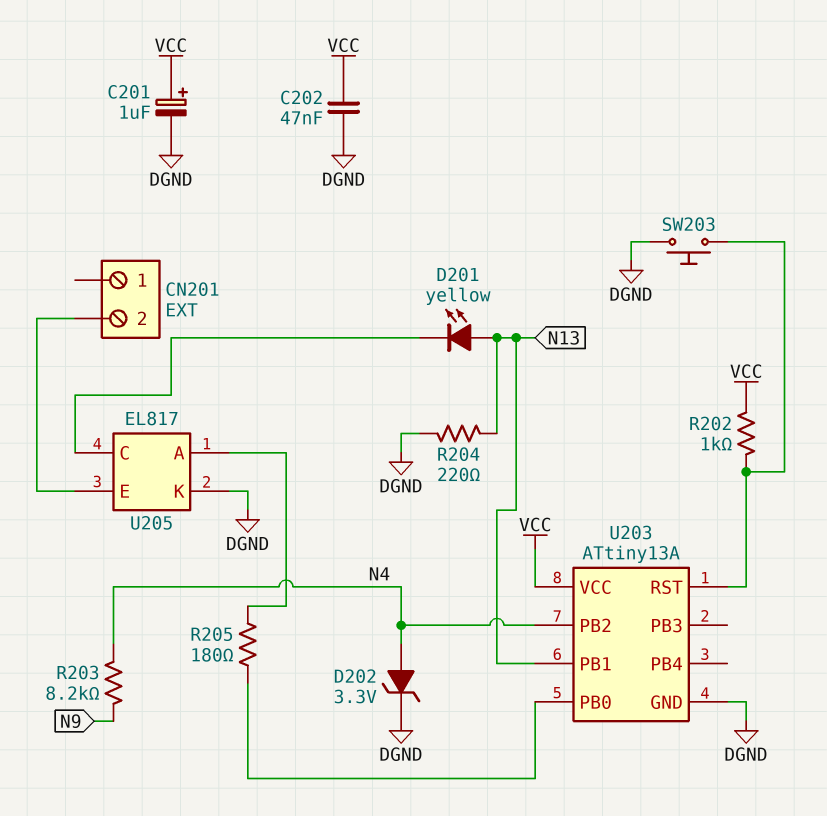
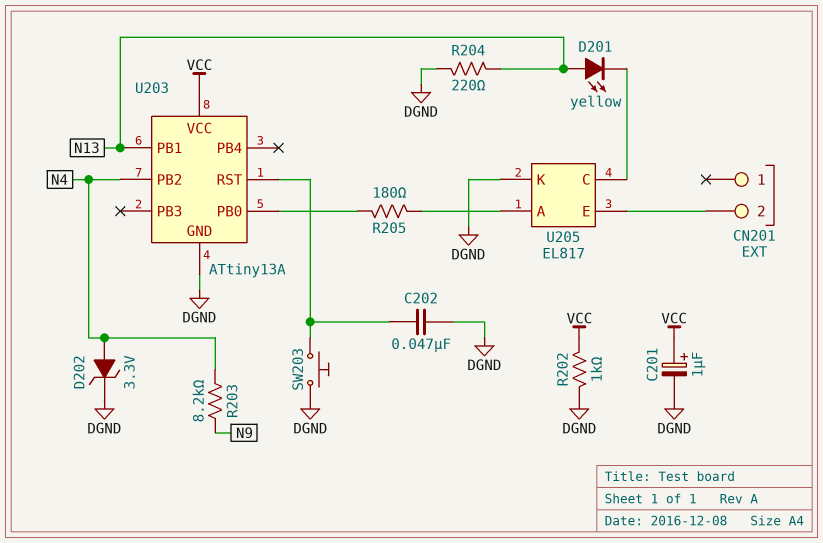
C202: 47nF (DGND, VCC) -> 47nF (DGND, U203/RST)
R202: 1k (U203/RST, VCC) -> 1k (DGND, VCC)

